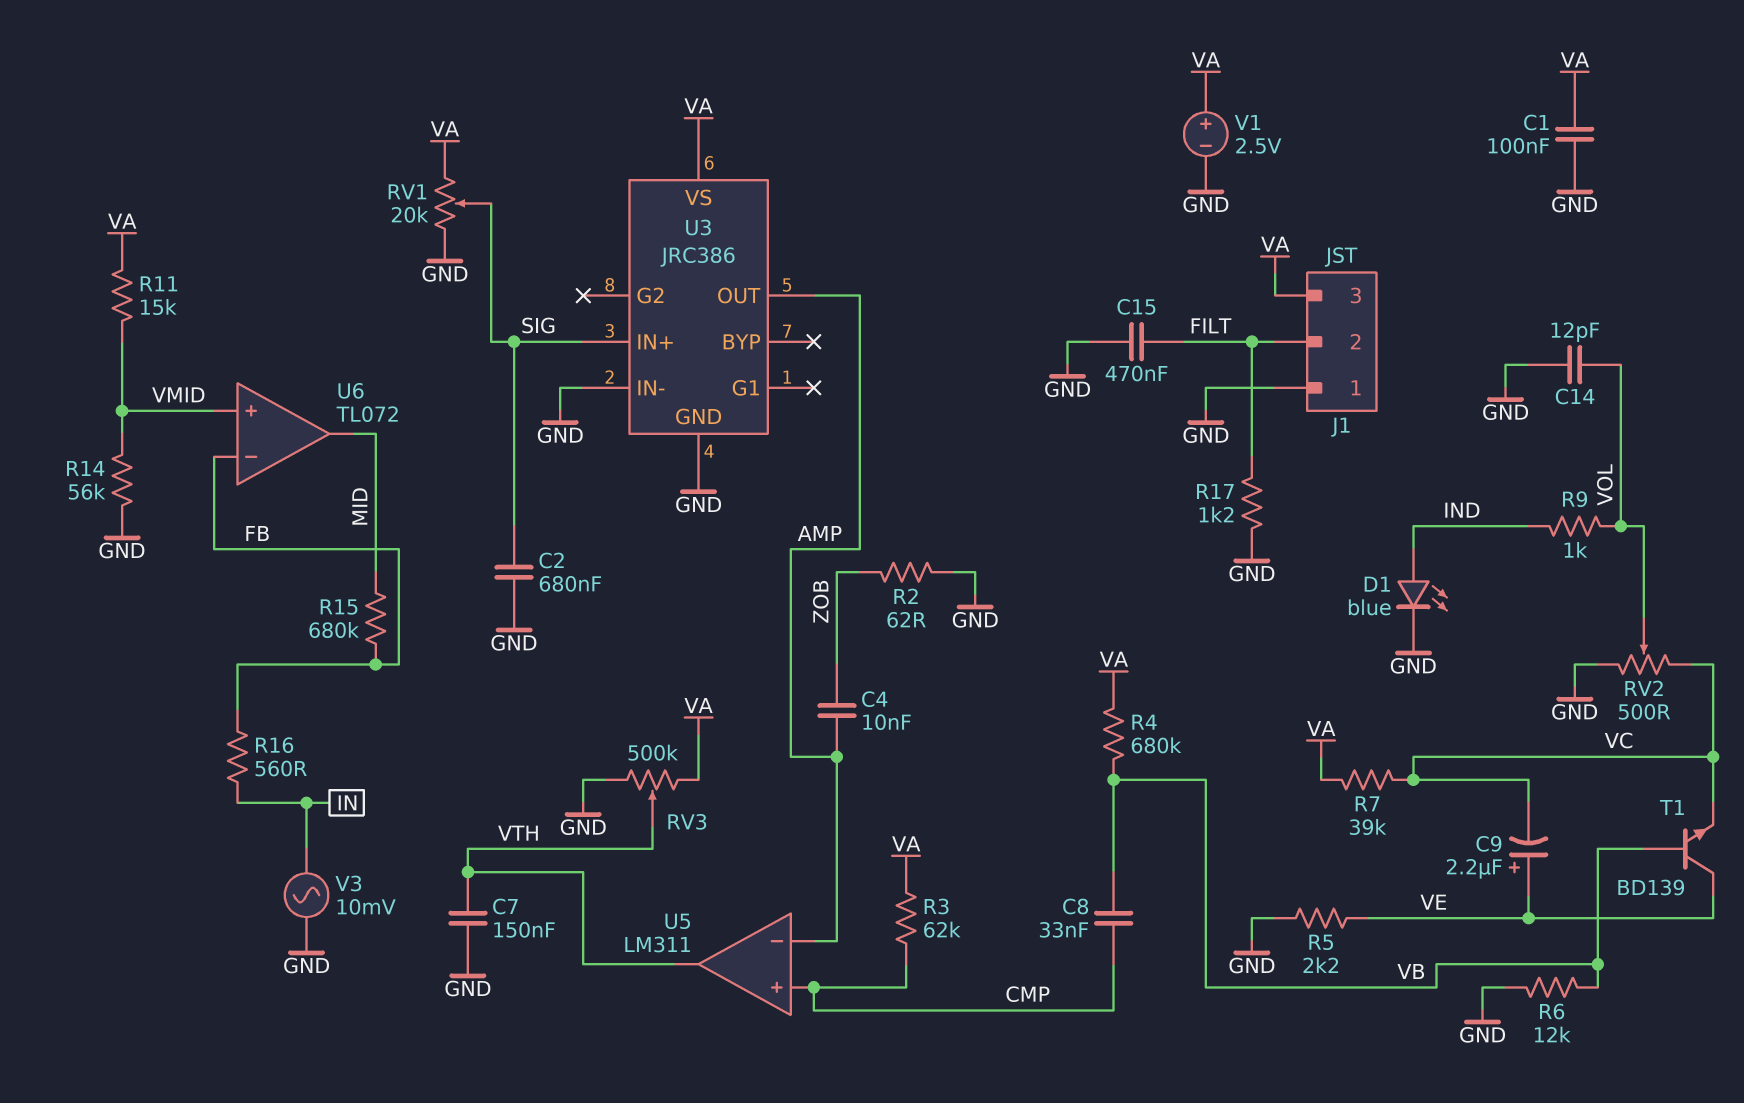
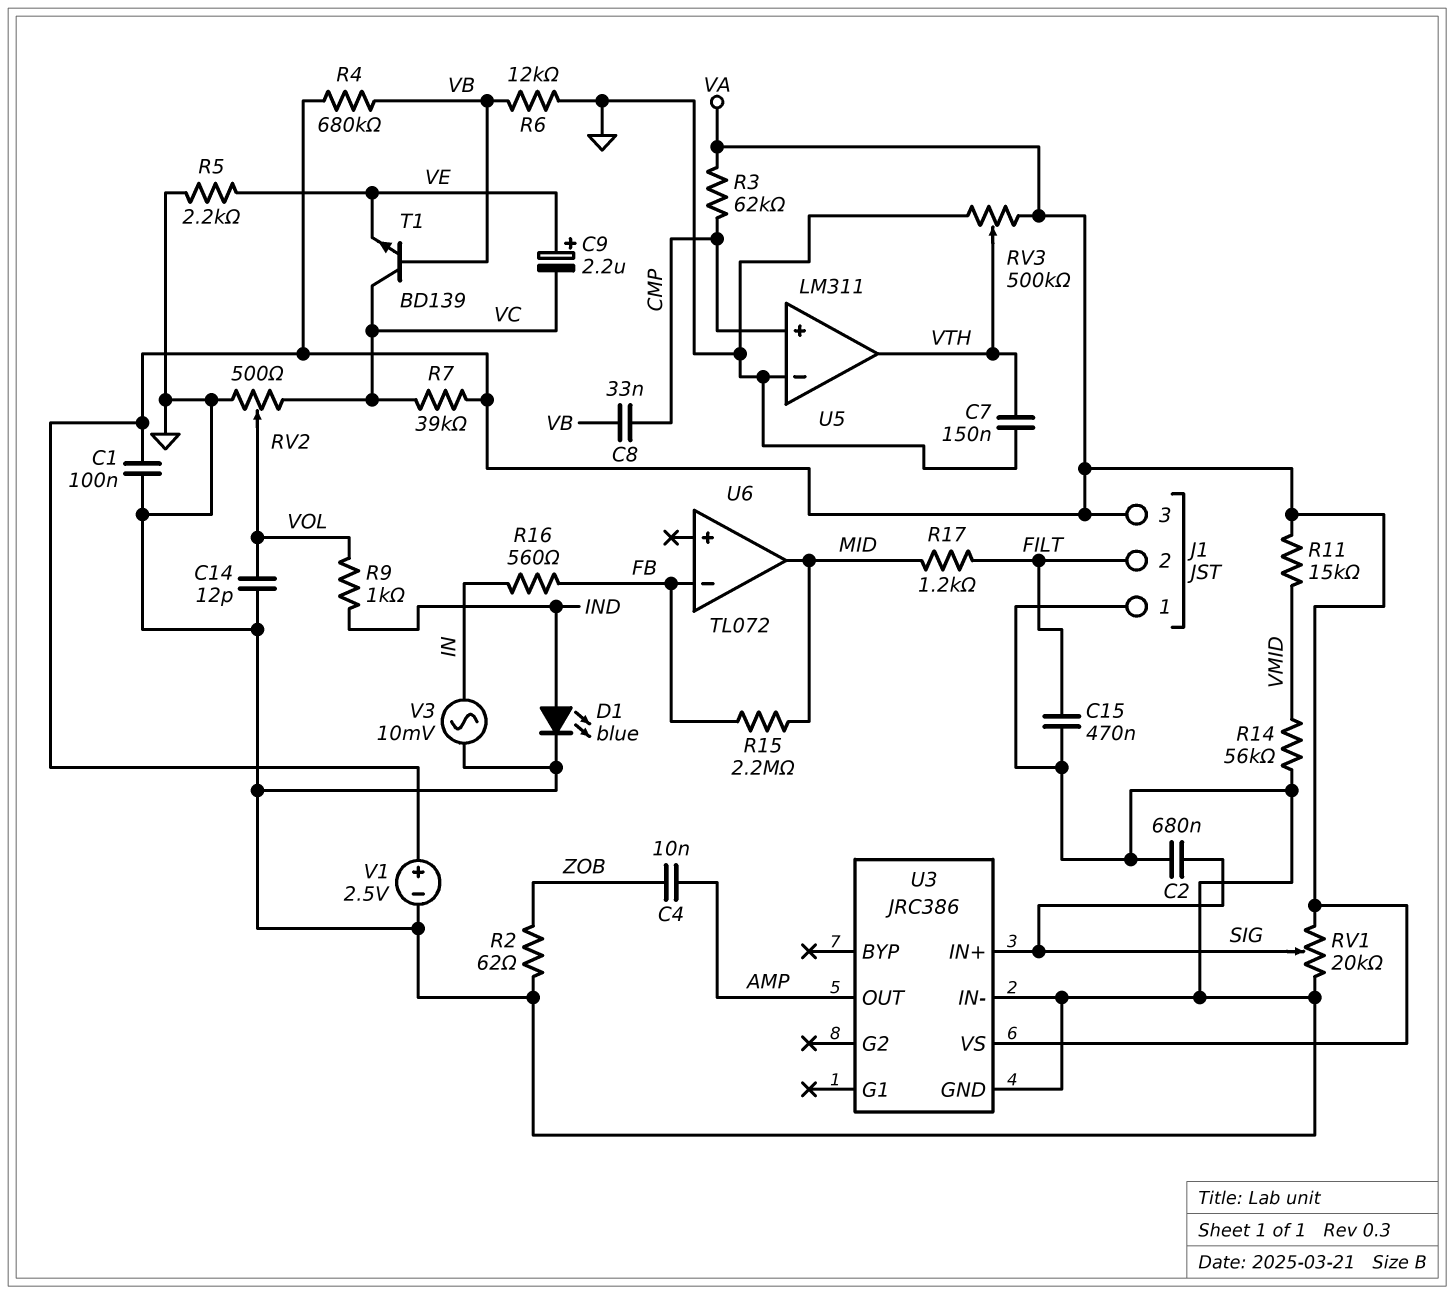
R15: 680k (FB, MID) -> 2.2M (FB, MID)
R17: 1.2k (FILT, GND) -> 1.2k (FILT, MID)
T1: NPN BD139 (B VB, C VE, E VC) -> NPN BD139 (B VB, C VC, E VE)
U5 pin in-: AMP -> GND
U6 pin in+: VMID -> none

